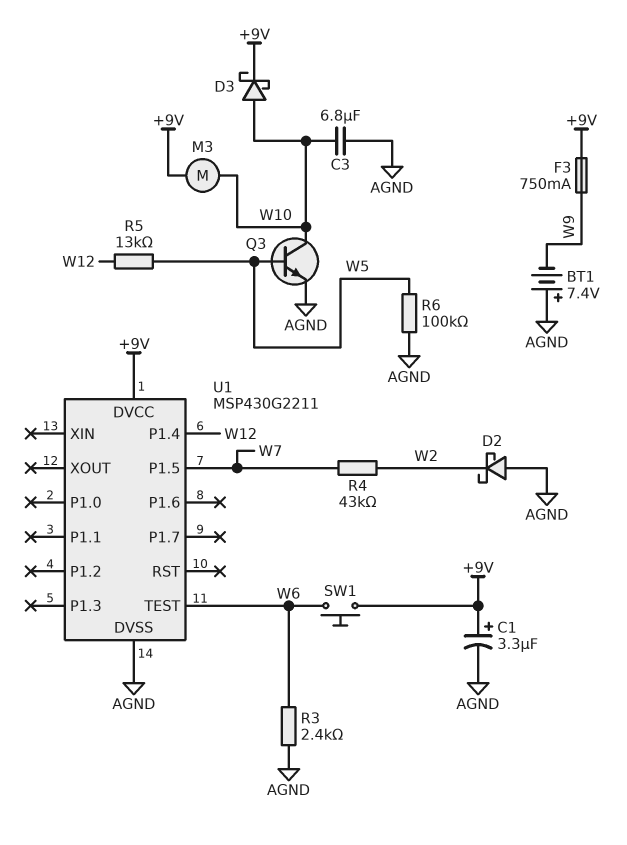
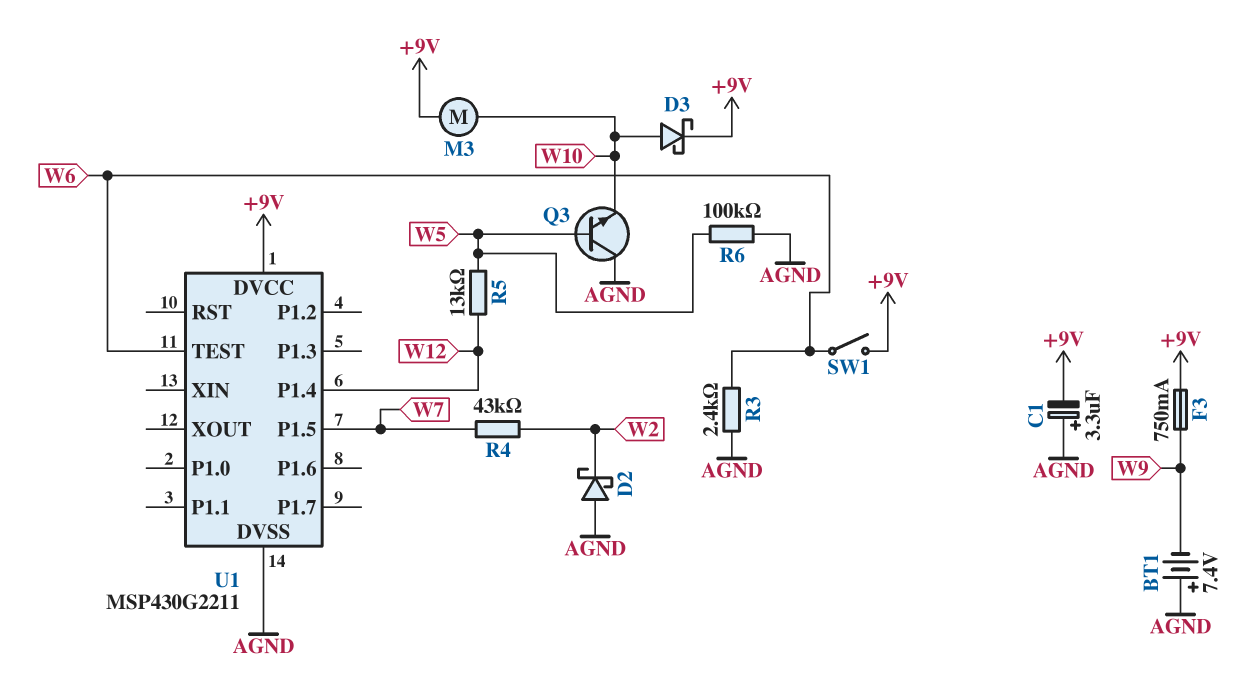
C1: 3.3uF (plus +9V, minus AGND) -> 3.3uF (plus AGND, minus +9V)
C3: 6.8uF (AGND, W10) -> none
Q3: NPN (B W5, C W10, E AGND) -> NPN (B W5, C AGND, E W10)
SW1: button (+9V, W6) -> switch (+9V, W6)

